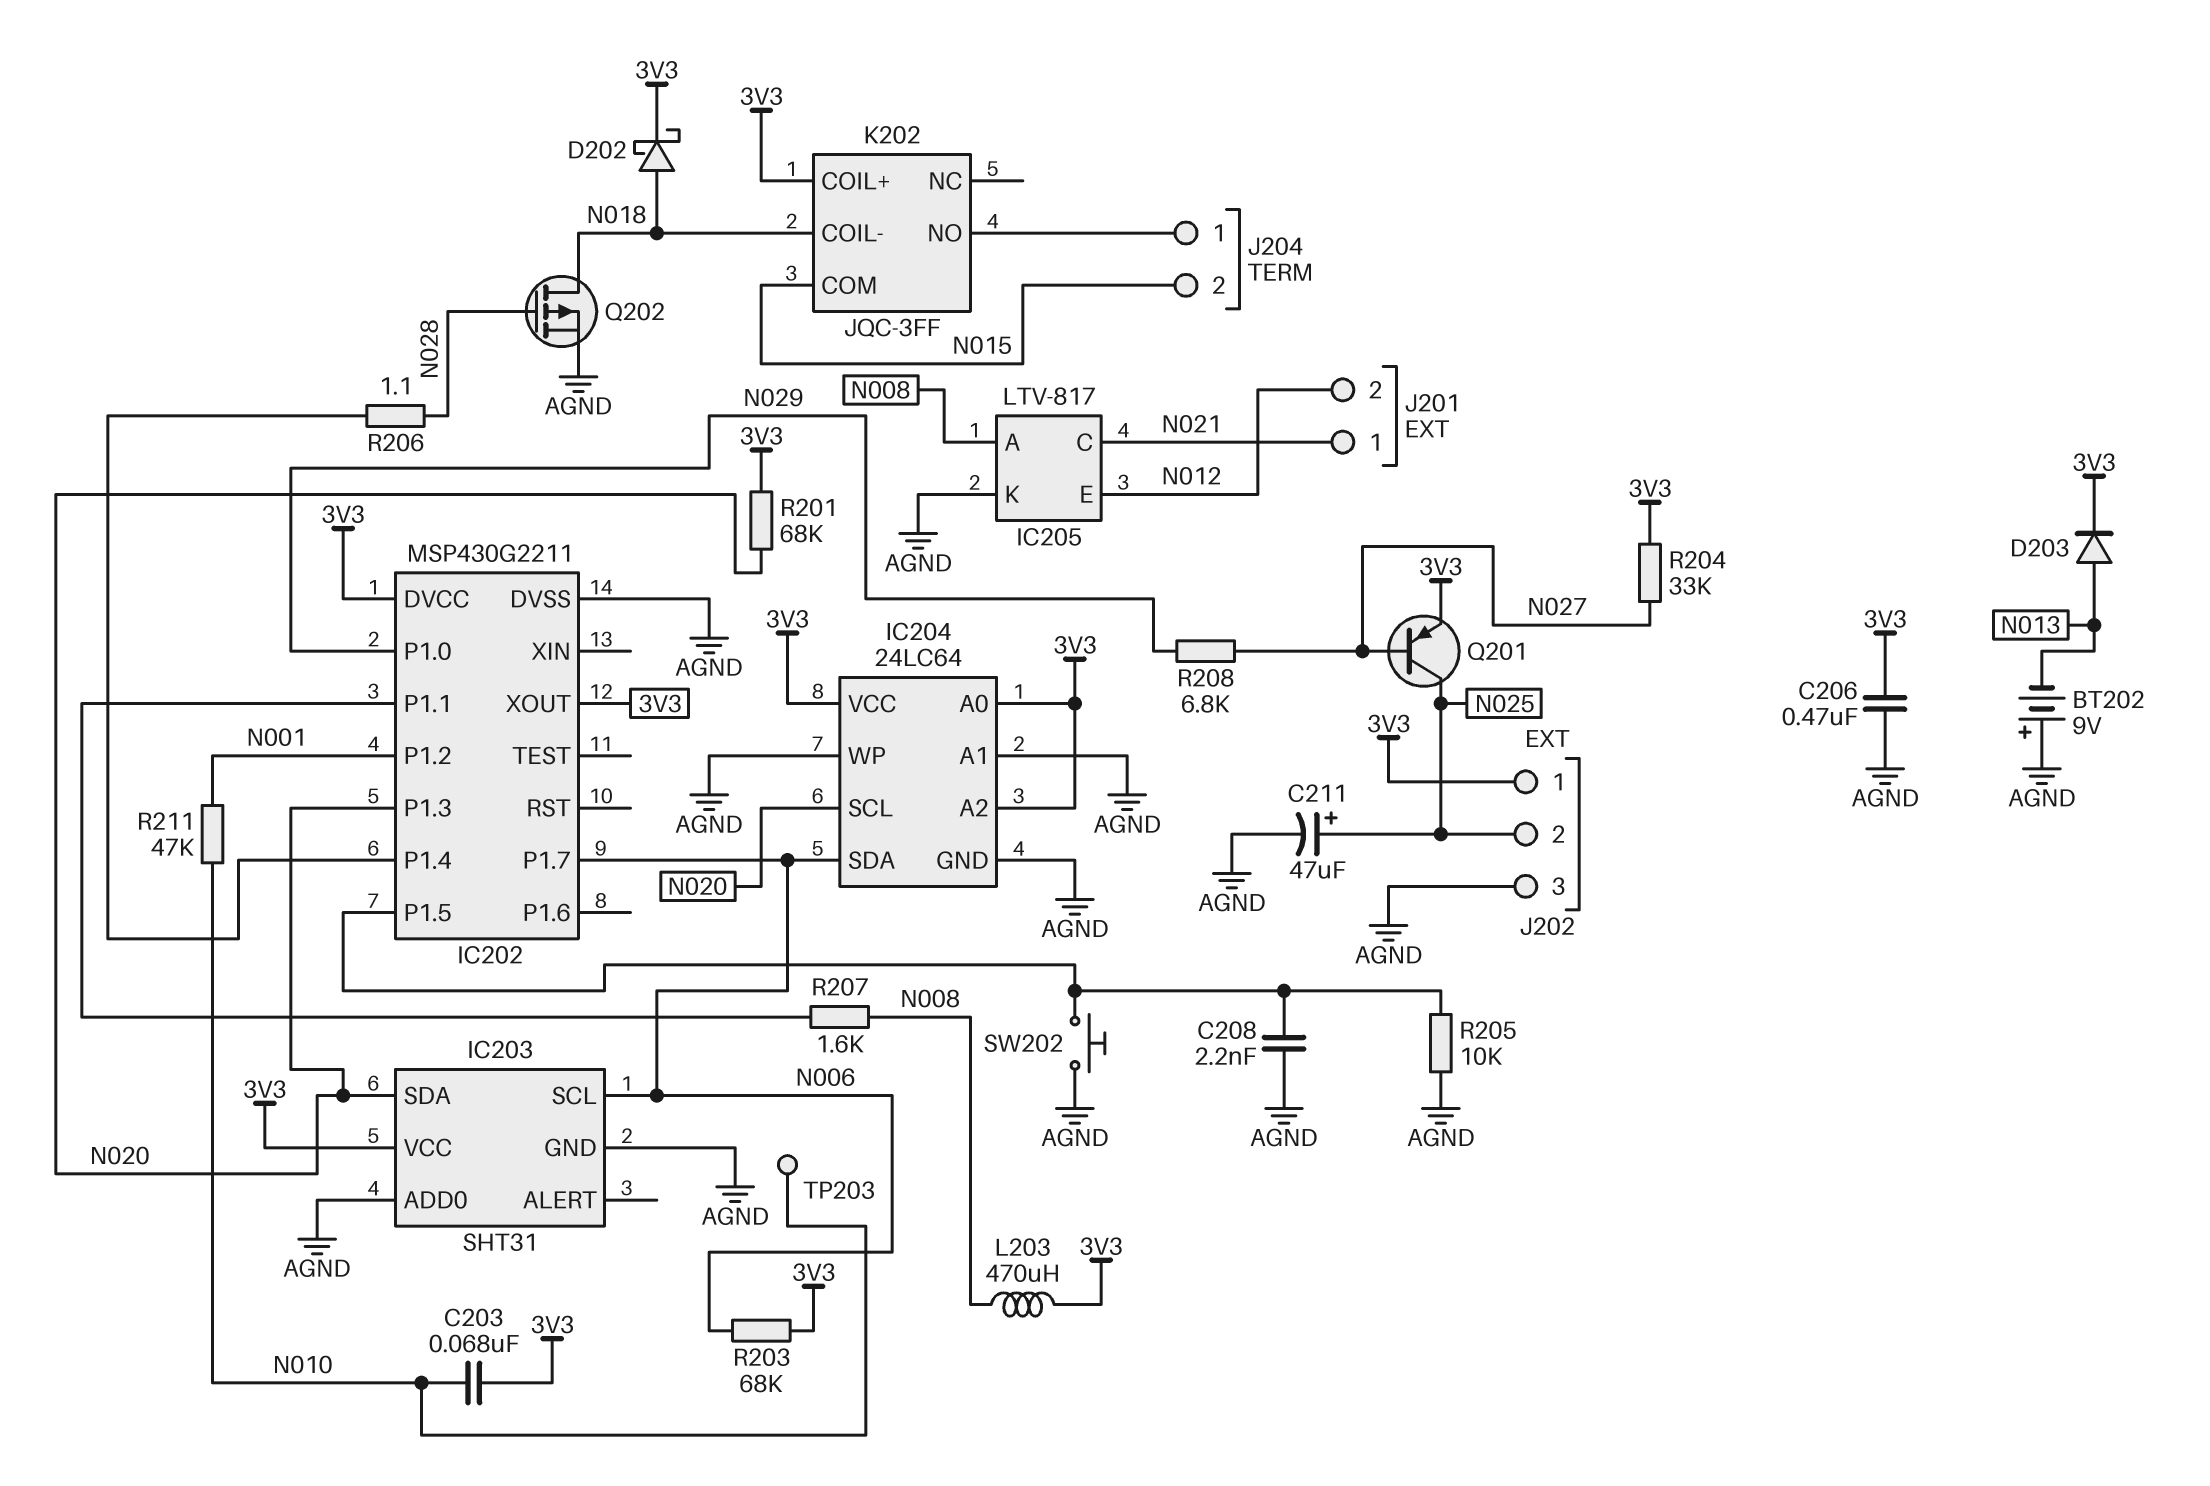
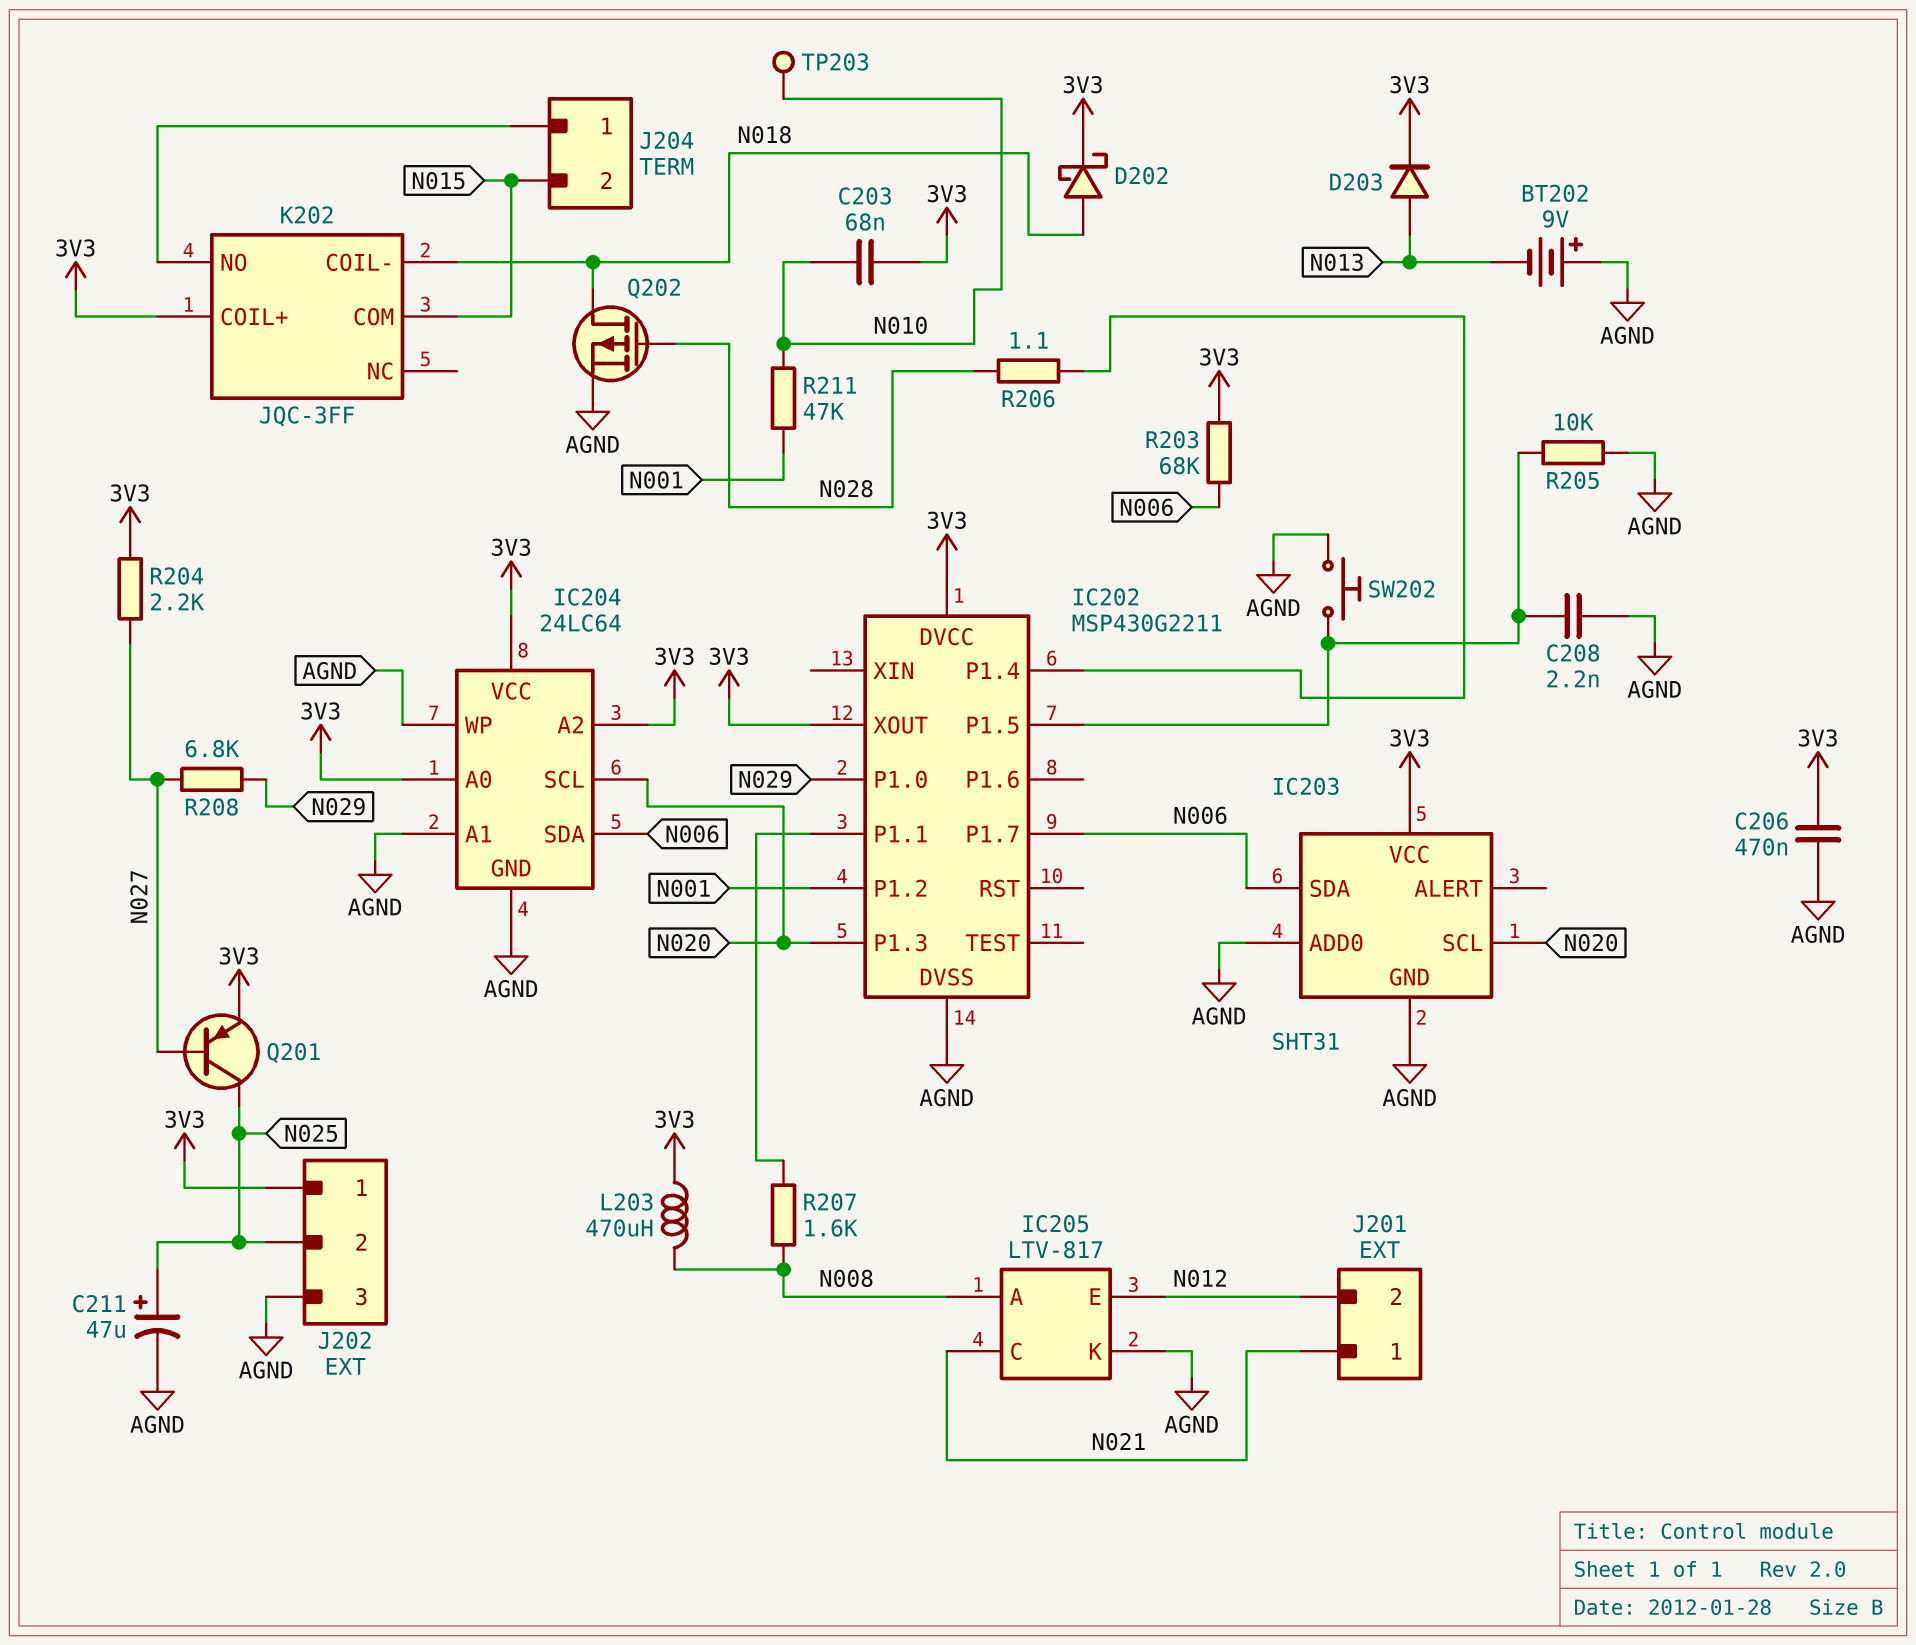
IC203 pin SCL: N006 -> N020
IC203 pin SDA: N020 -> N006
R201: 68k (3V3, N020) -> none
R204: 33k (3V3, N027) -> 2.2k (3V3, N027)

